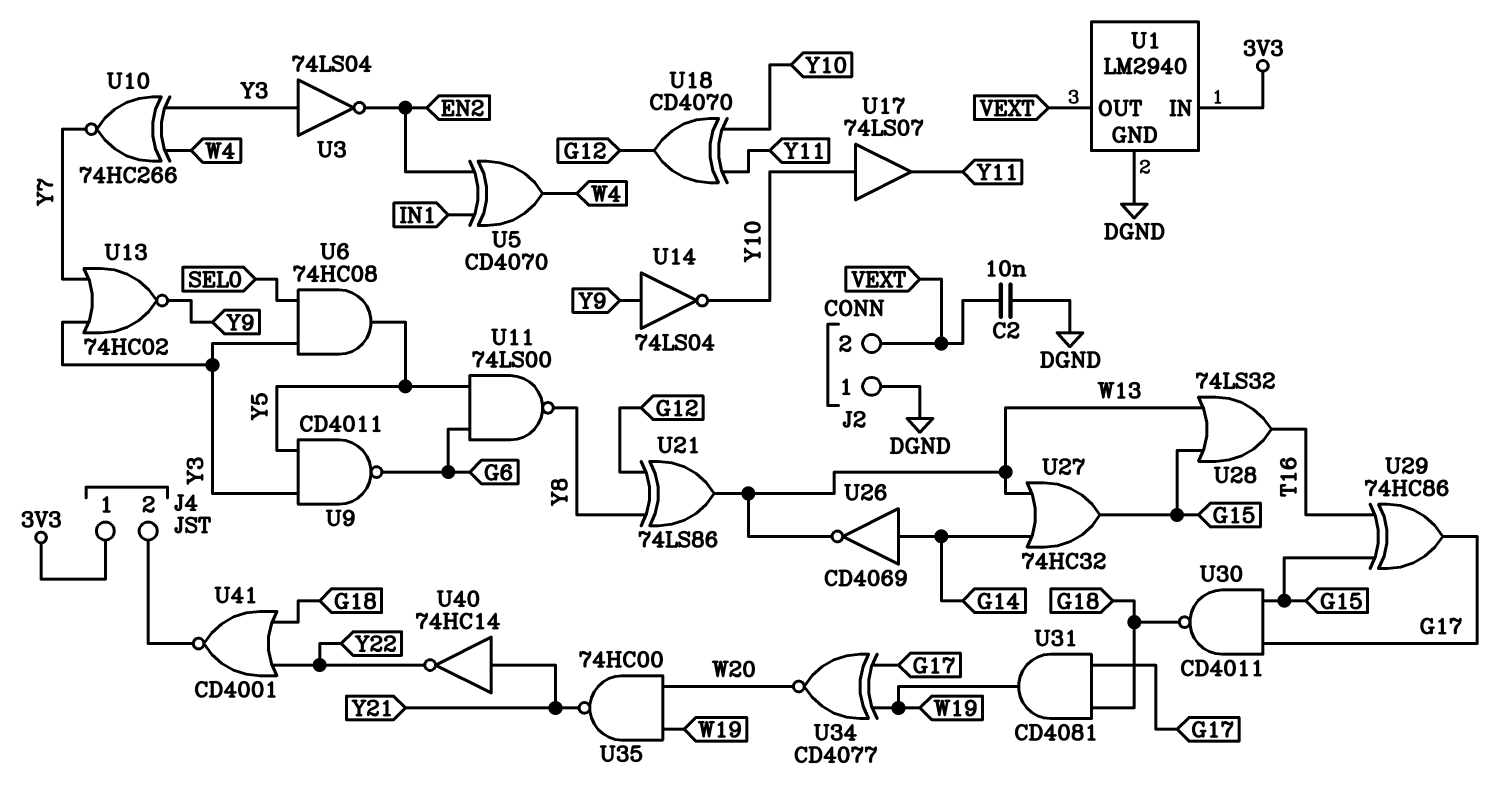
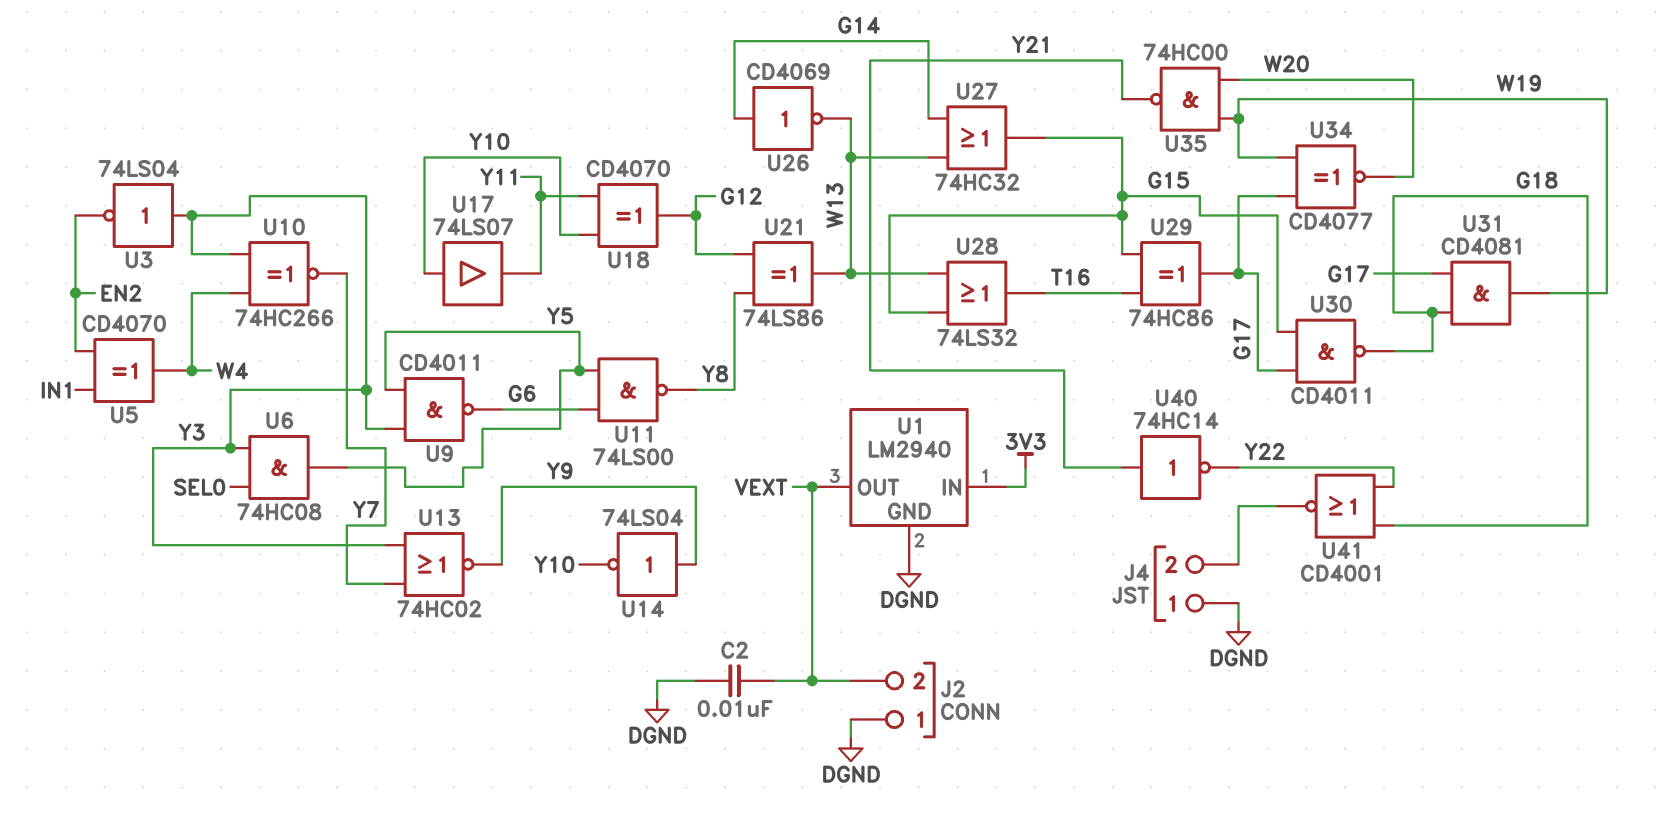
J4 pin 1: 3V3 -> DGND

